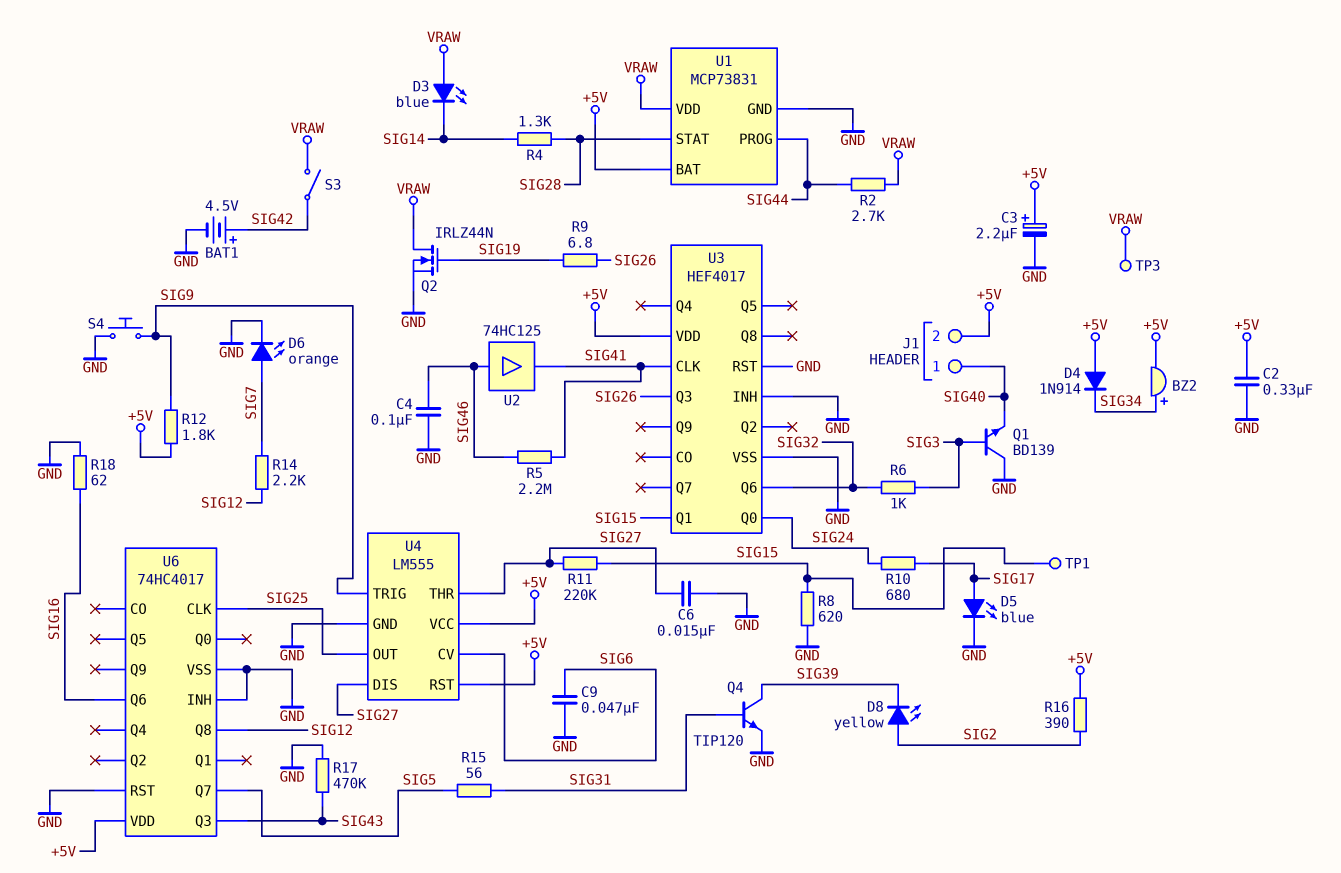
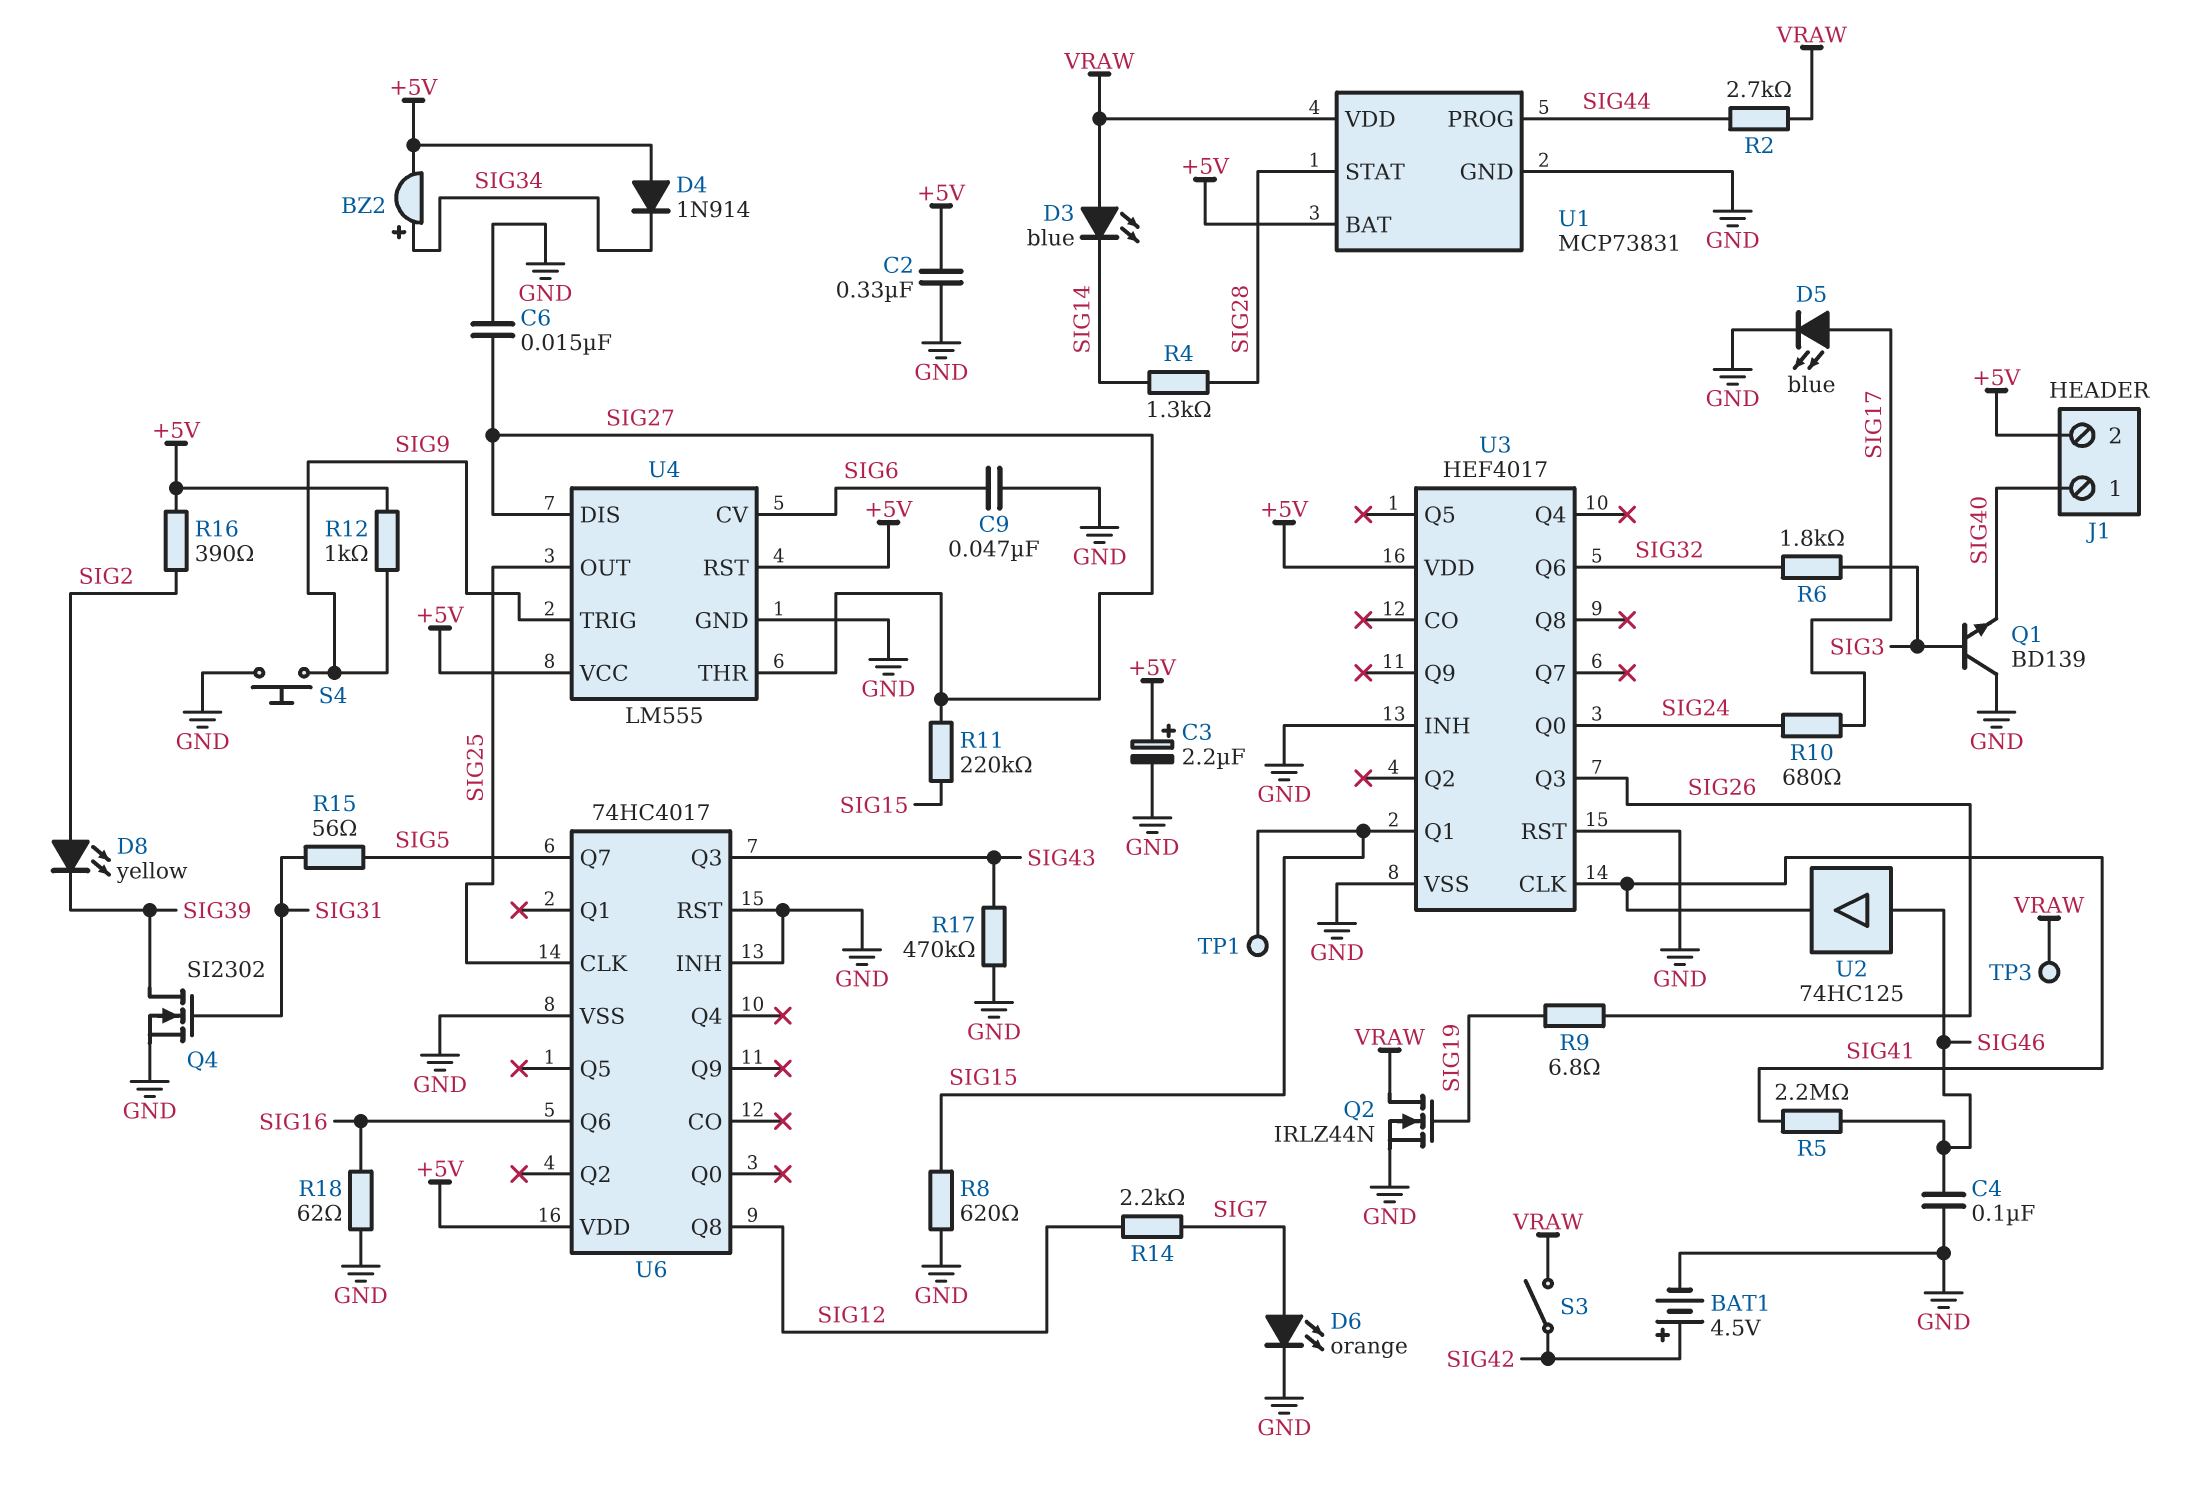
Q4: NPN TIP120 (B SIG31, C SIG39, E GND) -> NMOS SI2302 (G SIG31, D SIG39, S GND)
R6: 1k (SIG3, SIG32) -> 1.8k (SIG3, SIG32)
R12: 1.8k (+5V, SIG9) -> 1k (+5V, SIG9)

